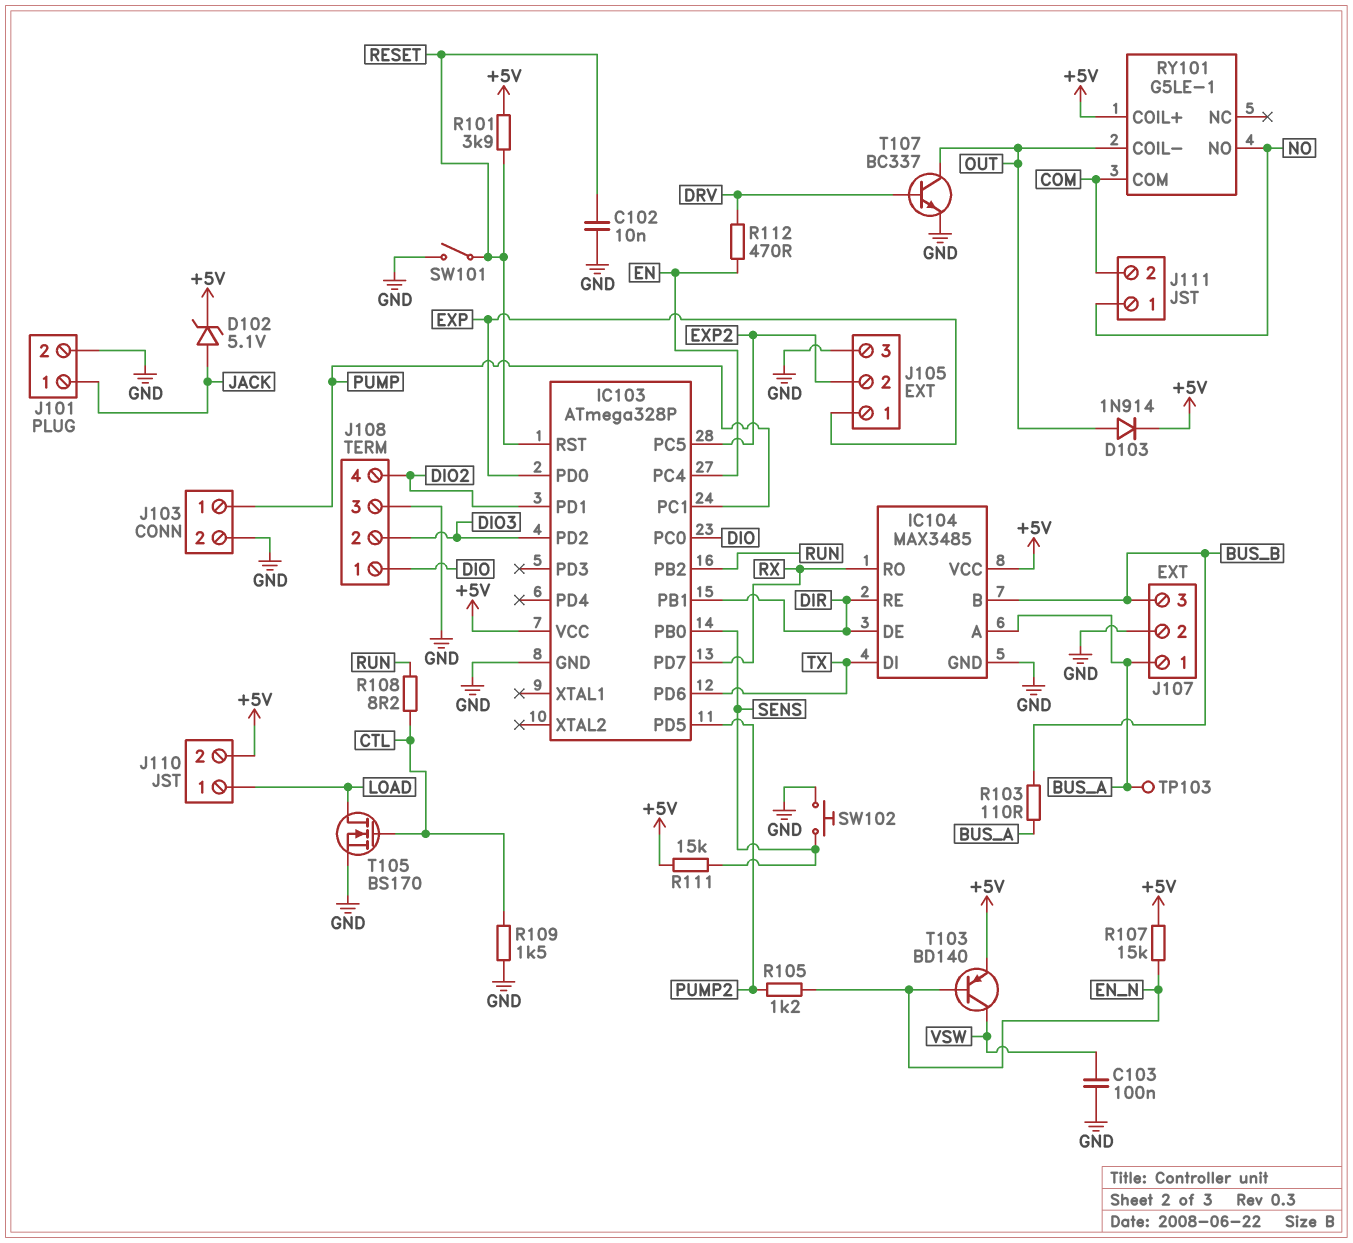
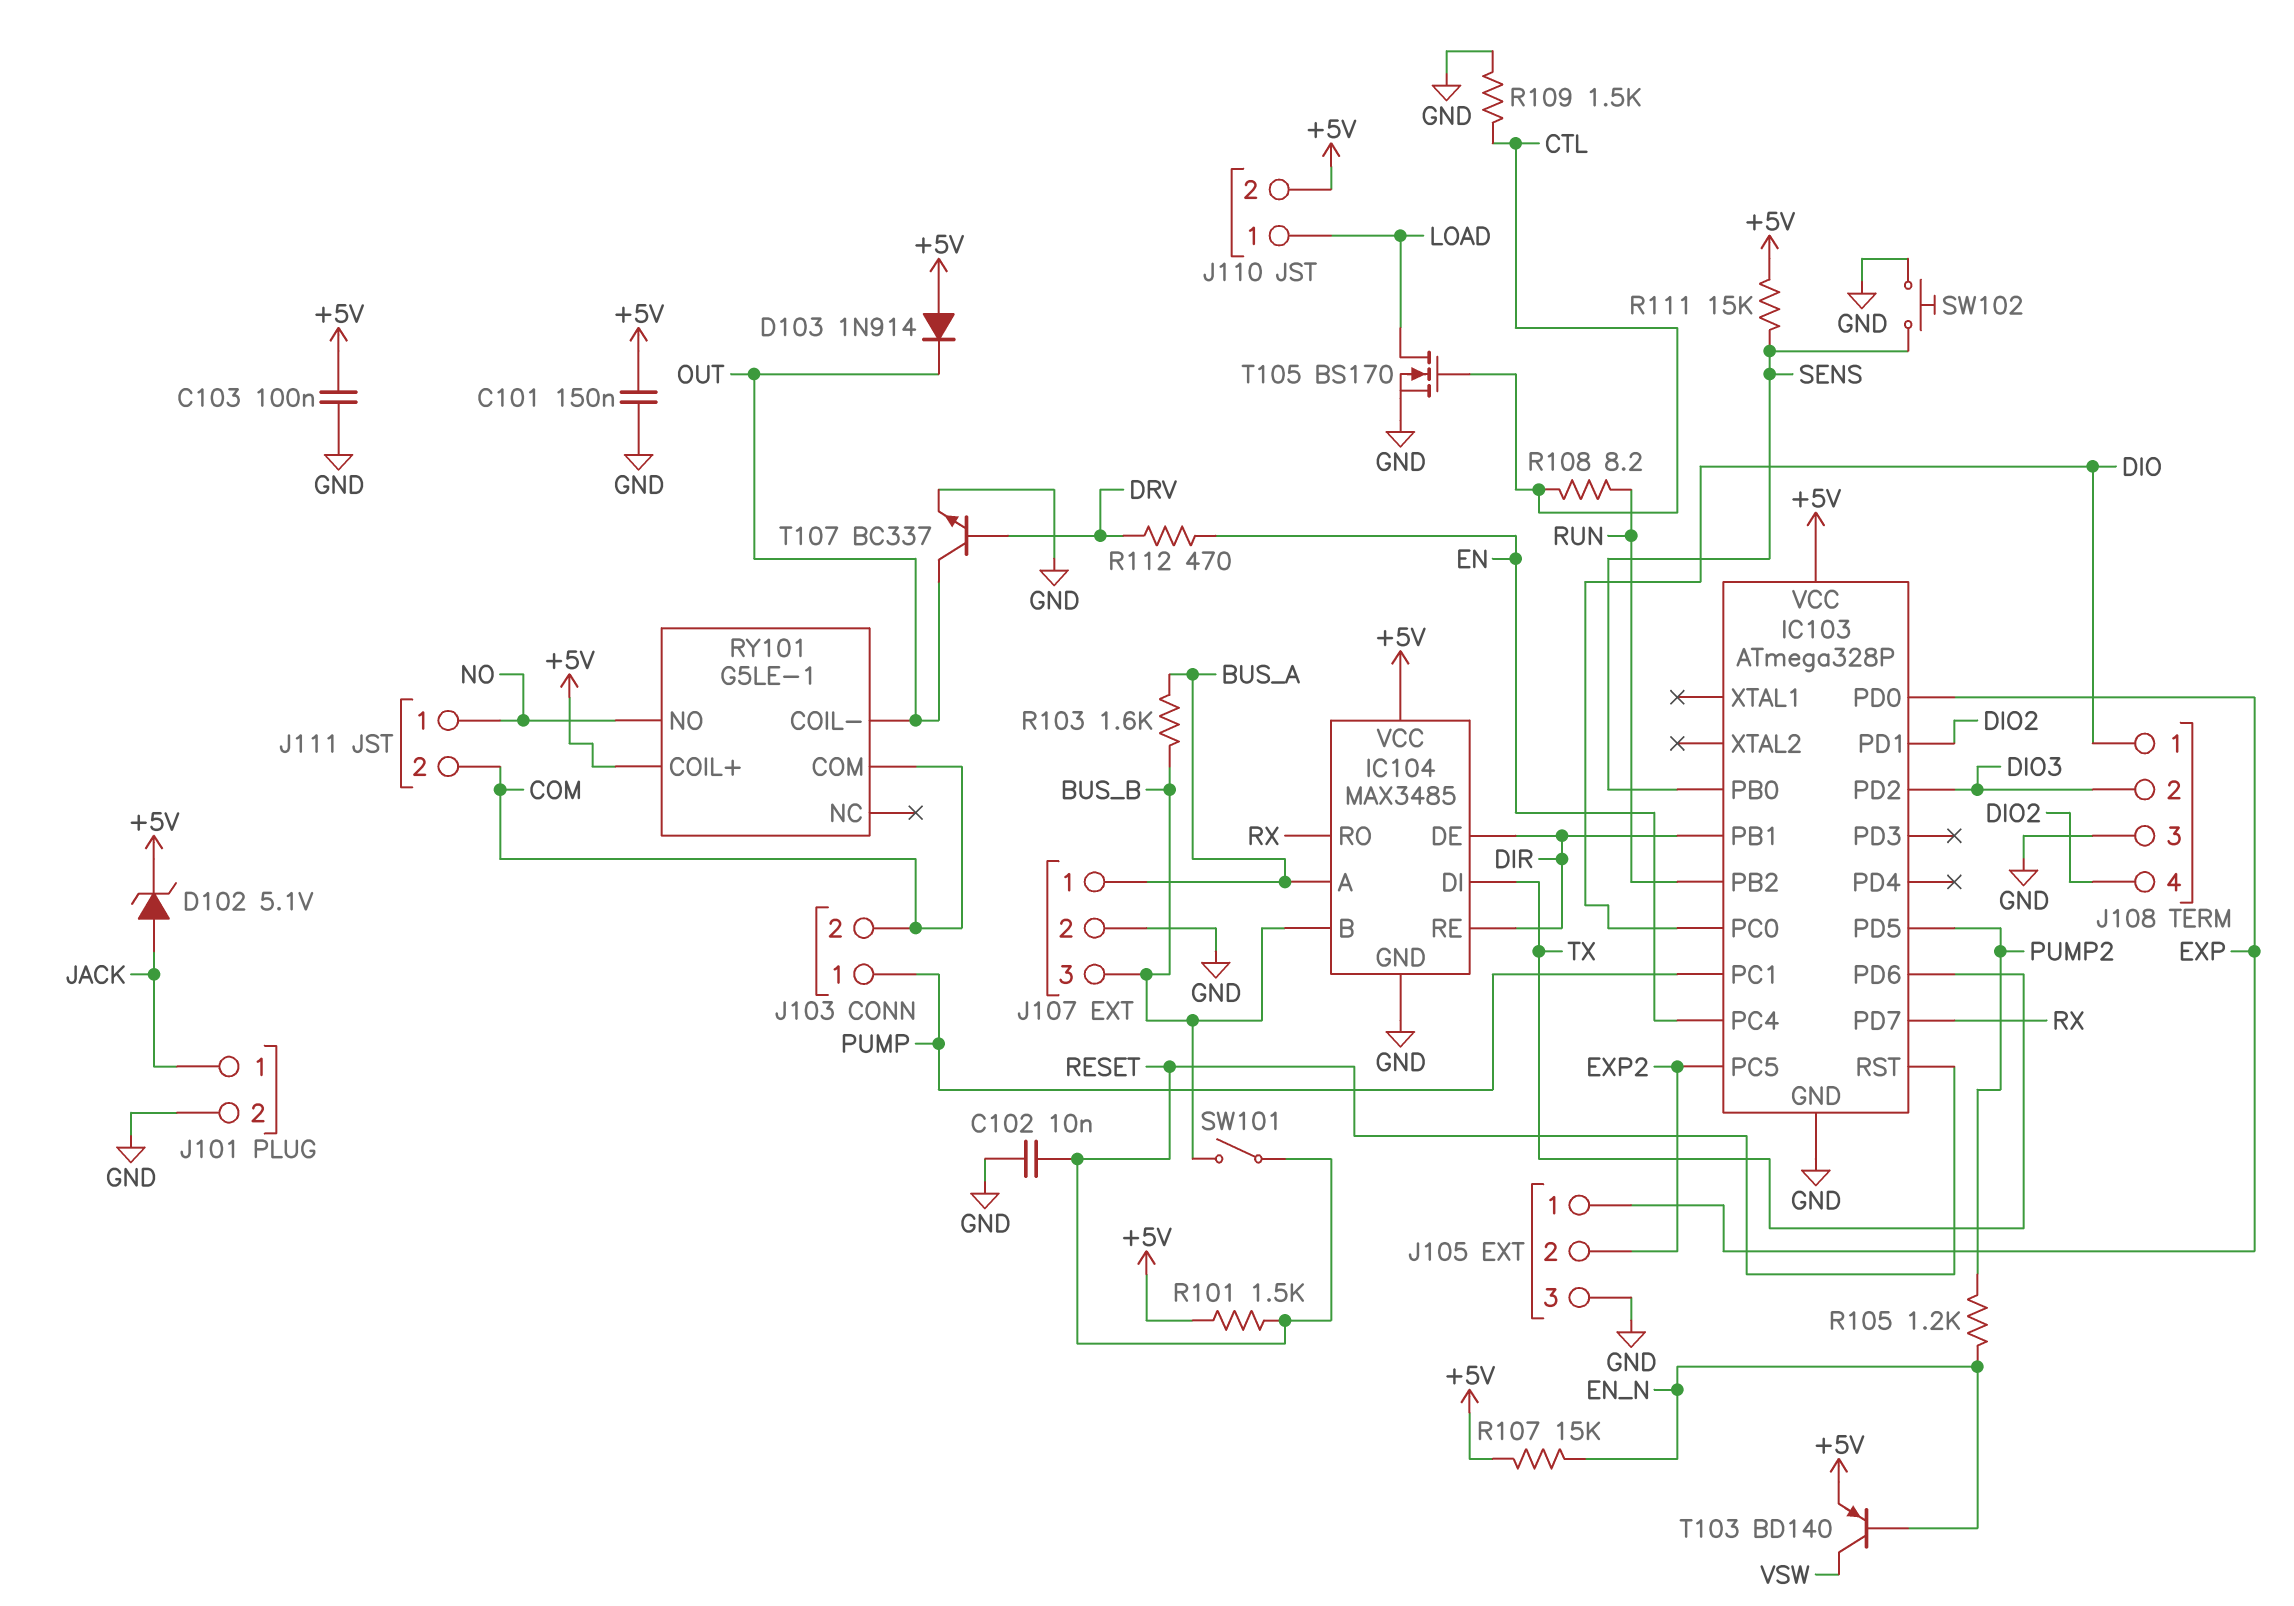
C101: none -> 150nF (+5V, GND)
C103: 100nF (GND, VSW) -> 100nF (+5V, GND)
D103: diode 1N914 (A OUT, K +5V) -> diode 1N914 (A +5V, K OUT)
J103 pin 2: GND -> COM
R101: 3.9k (+5V, RESET) -> 1.5k (+5V, RESET)
R103: 110 (BUS_A, BUS_B) -> 1.6k (BUS_A, BUS_B)
SW101: switch (GND, RESET) -> switch (BUS_B, RESET)
TP103: test point (BUS_A) -> none

